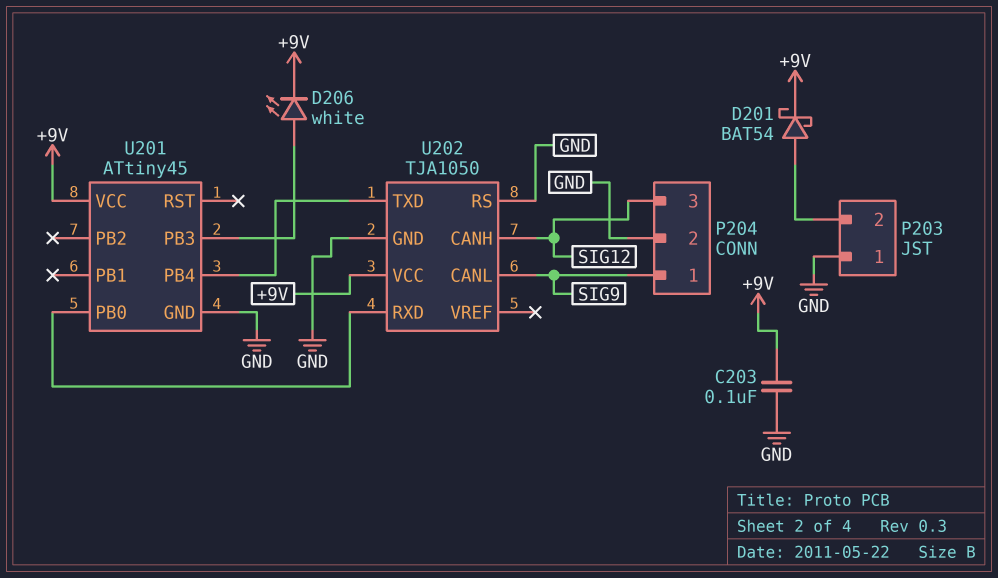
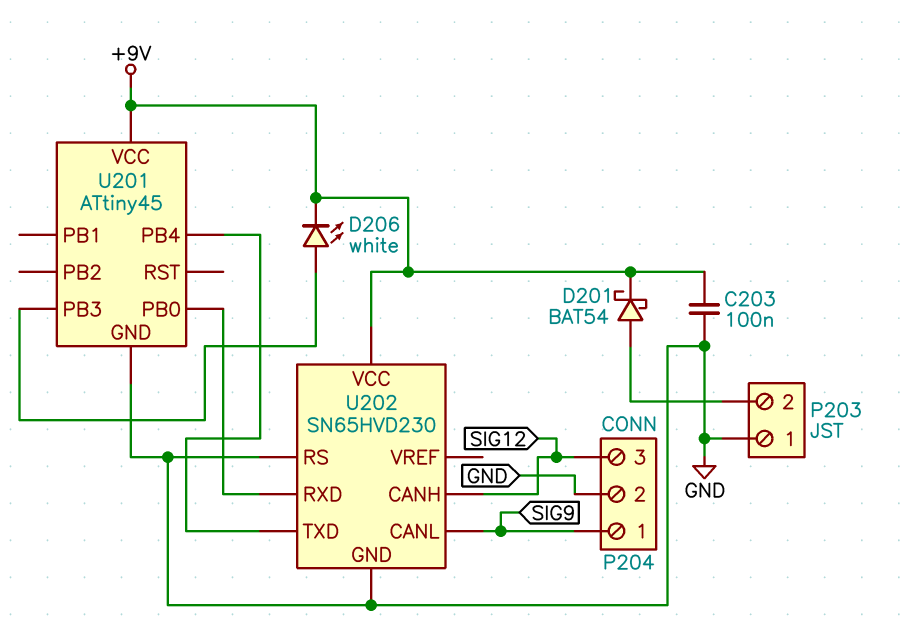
U202: TJA1050 -> SN65HVD230

